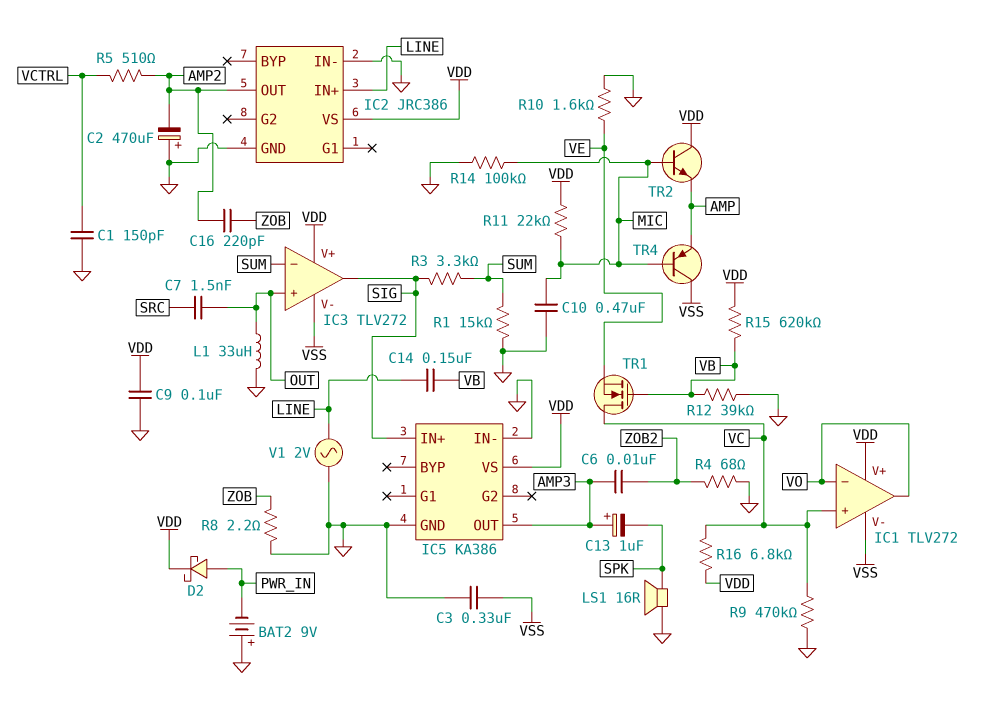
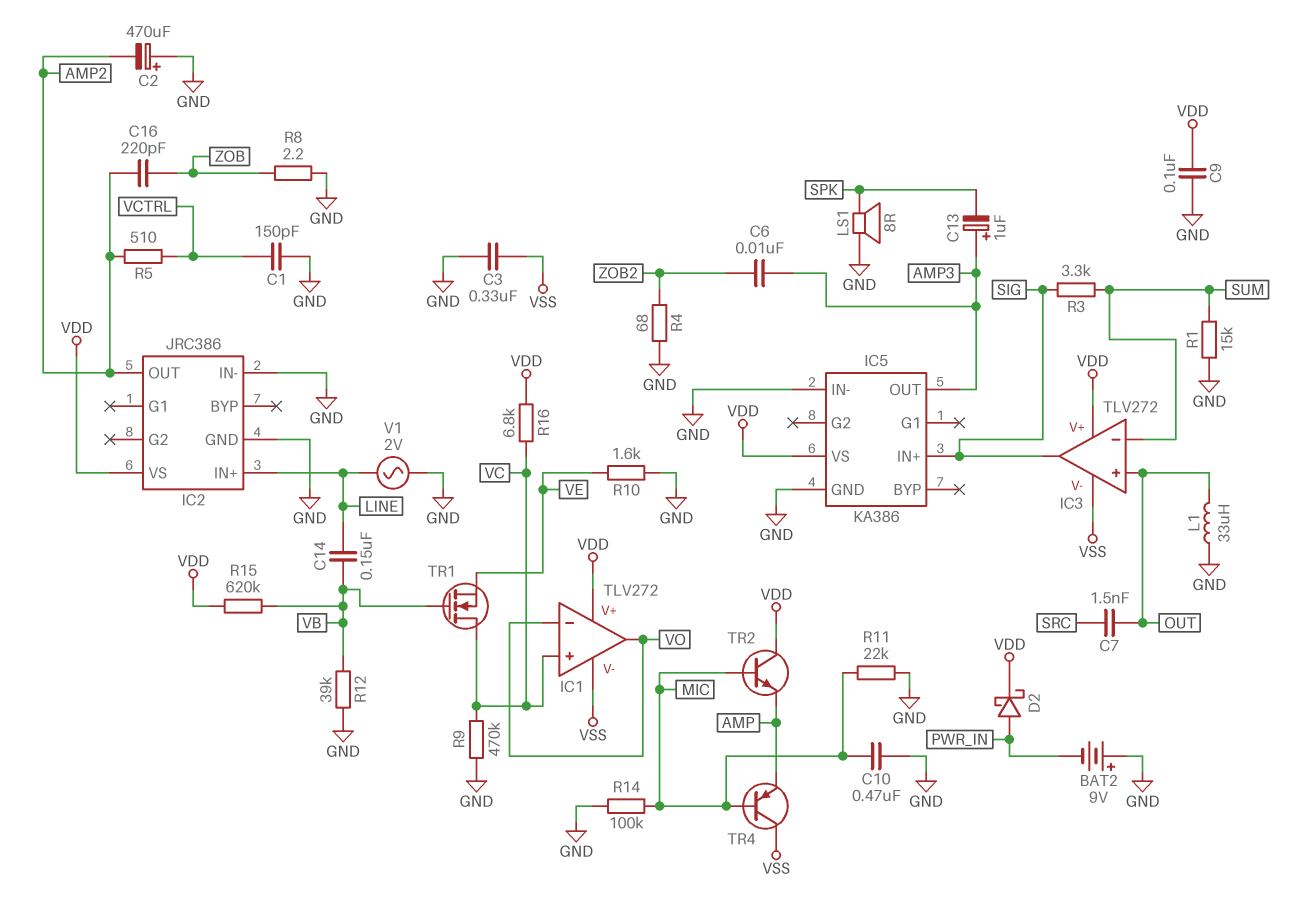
LS1: speaker 16R (GND, SPK) -> speaker 8R (GND, SPK)
R11: 22k (MIC, VDD) -> 22k (GND, MIC)

